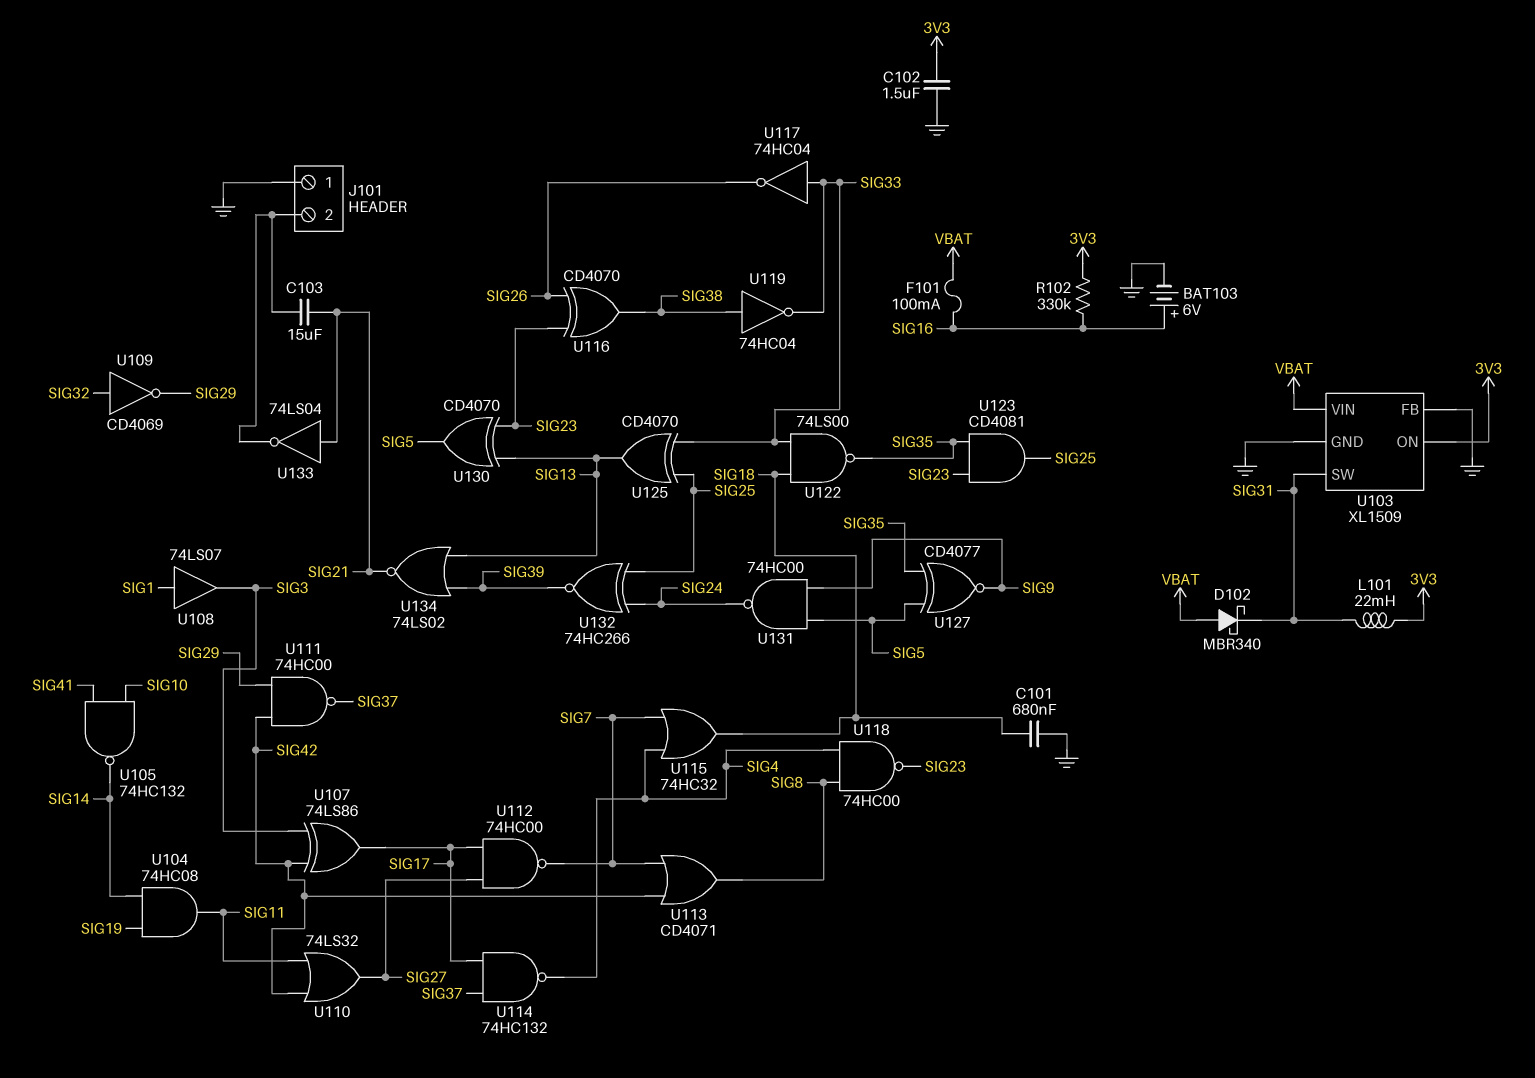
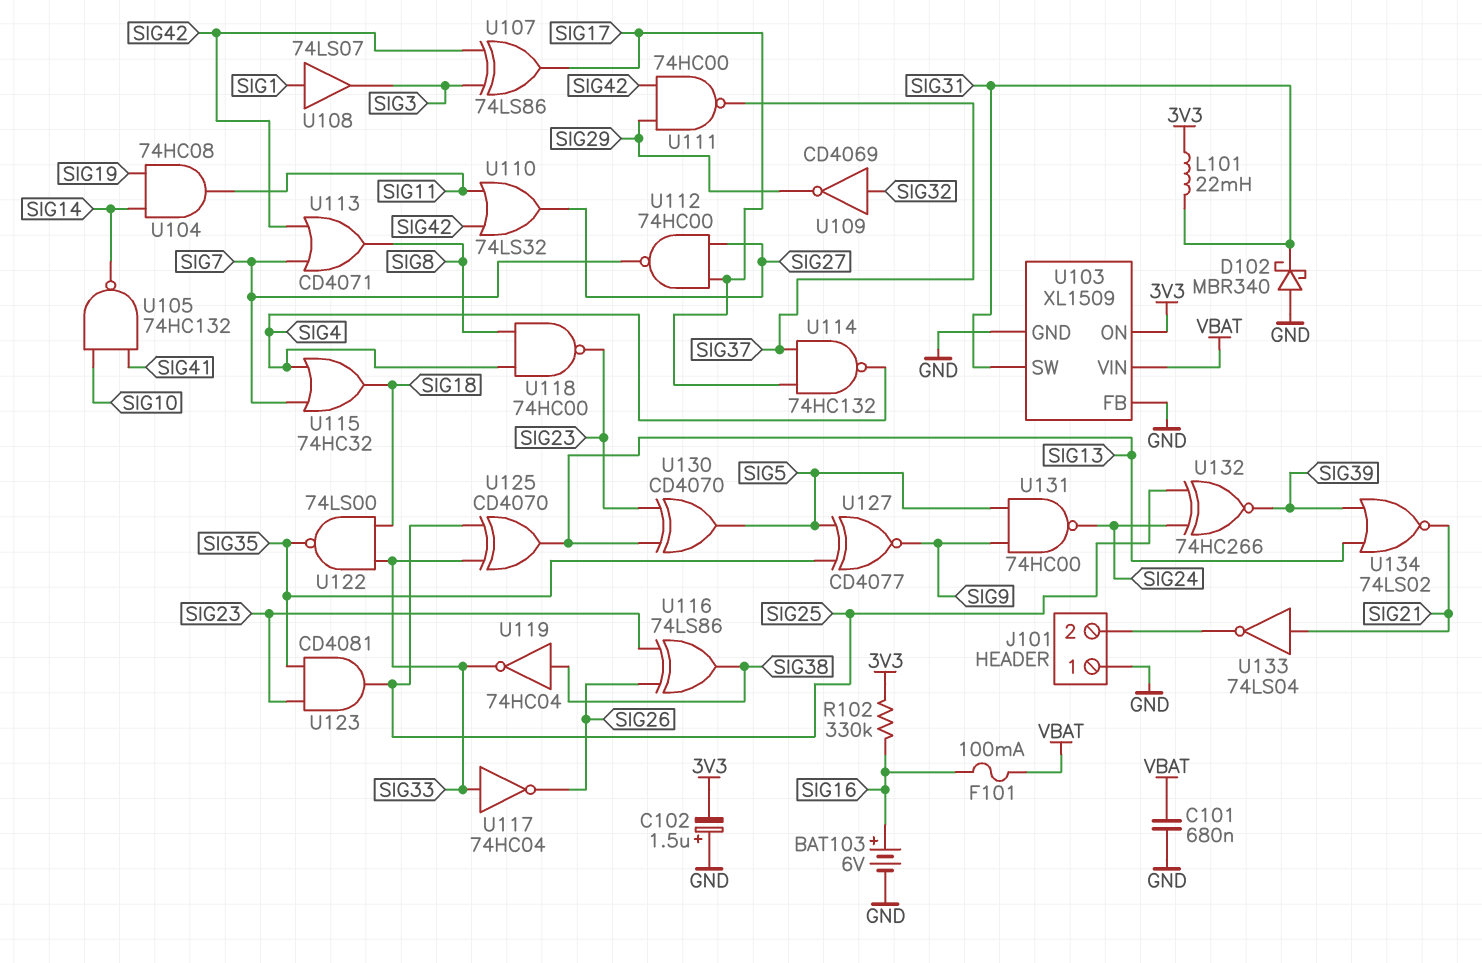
C101: 680nF (GND, SIG18) -> 680nF (GND, VBAT)
C102: 1.5uF (3V3, GND) -> 1.5uF (plus GND, minus 3V3)
C103: 15uF (J101/2, SIG21) -> none
D102: schottky MBR340 (A VBAT, K SIG31) -> schottky MBR340 (A GND, K SIG31)
U116: XOR CD4070 (in SIG23, in SIG26, out SIG38) -> XOR 74LS86 (in SIG23, in SIG26, out SIG38)

